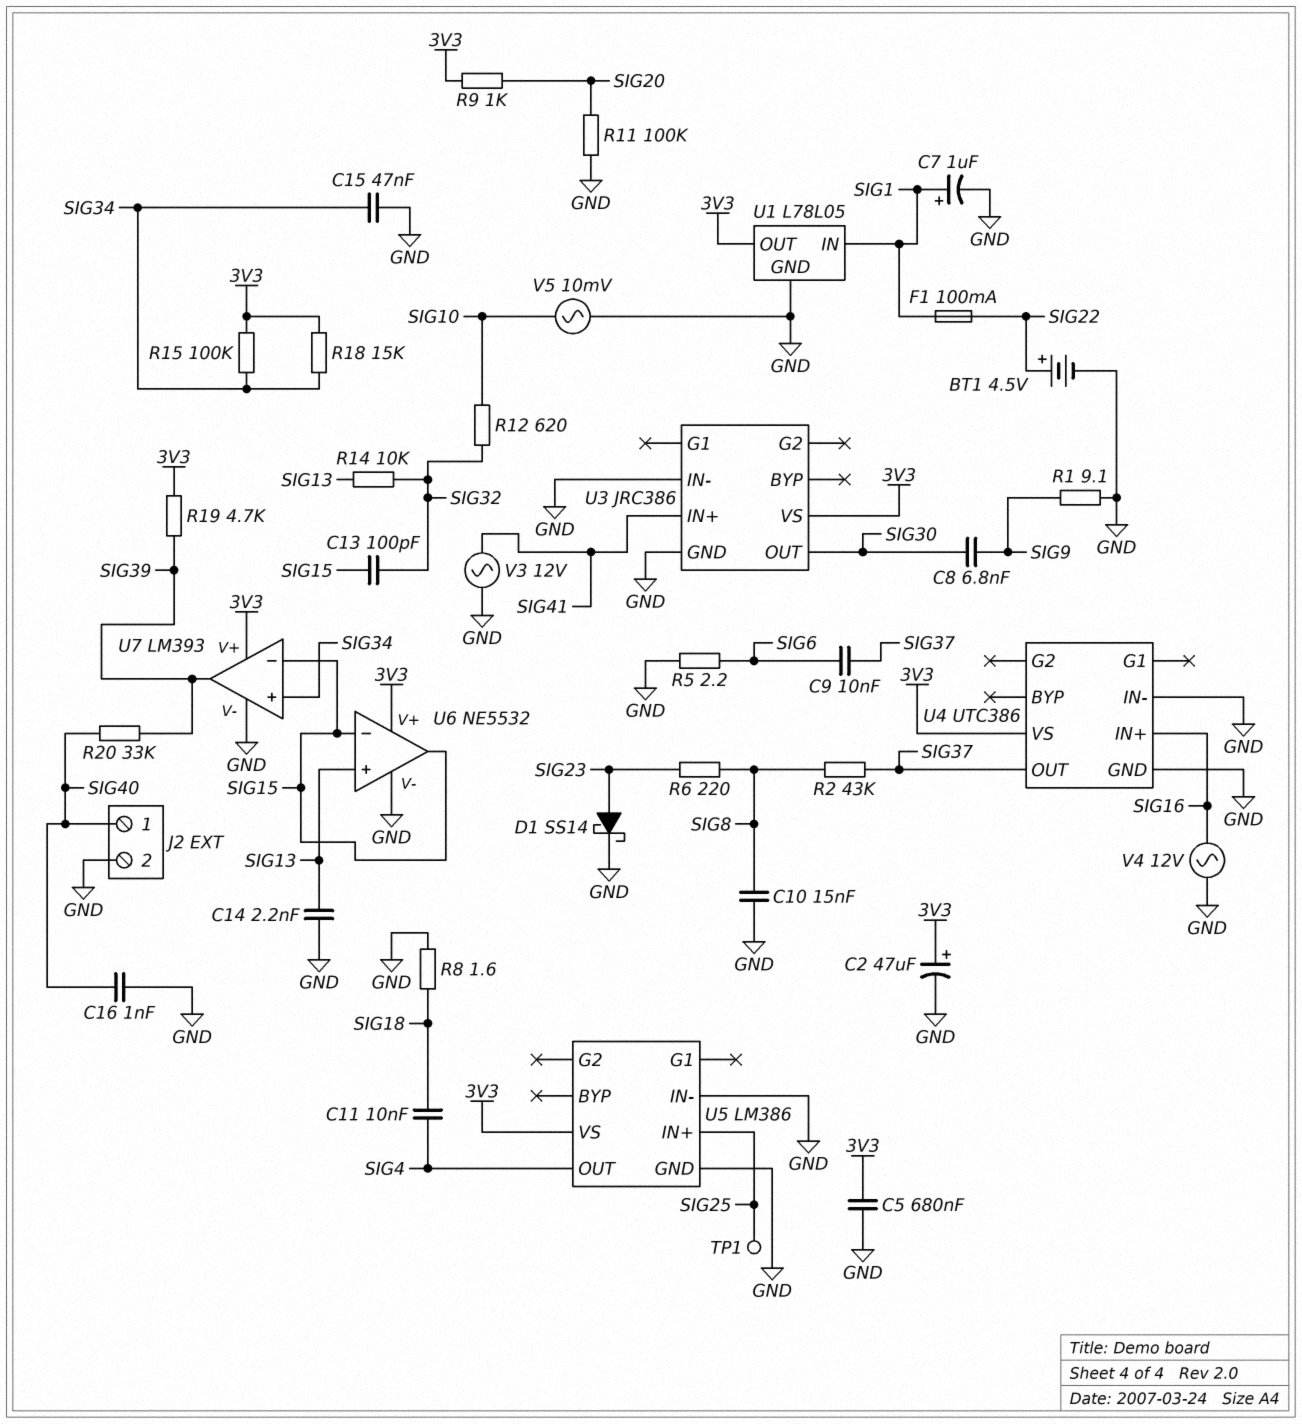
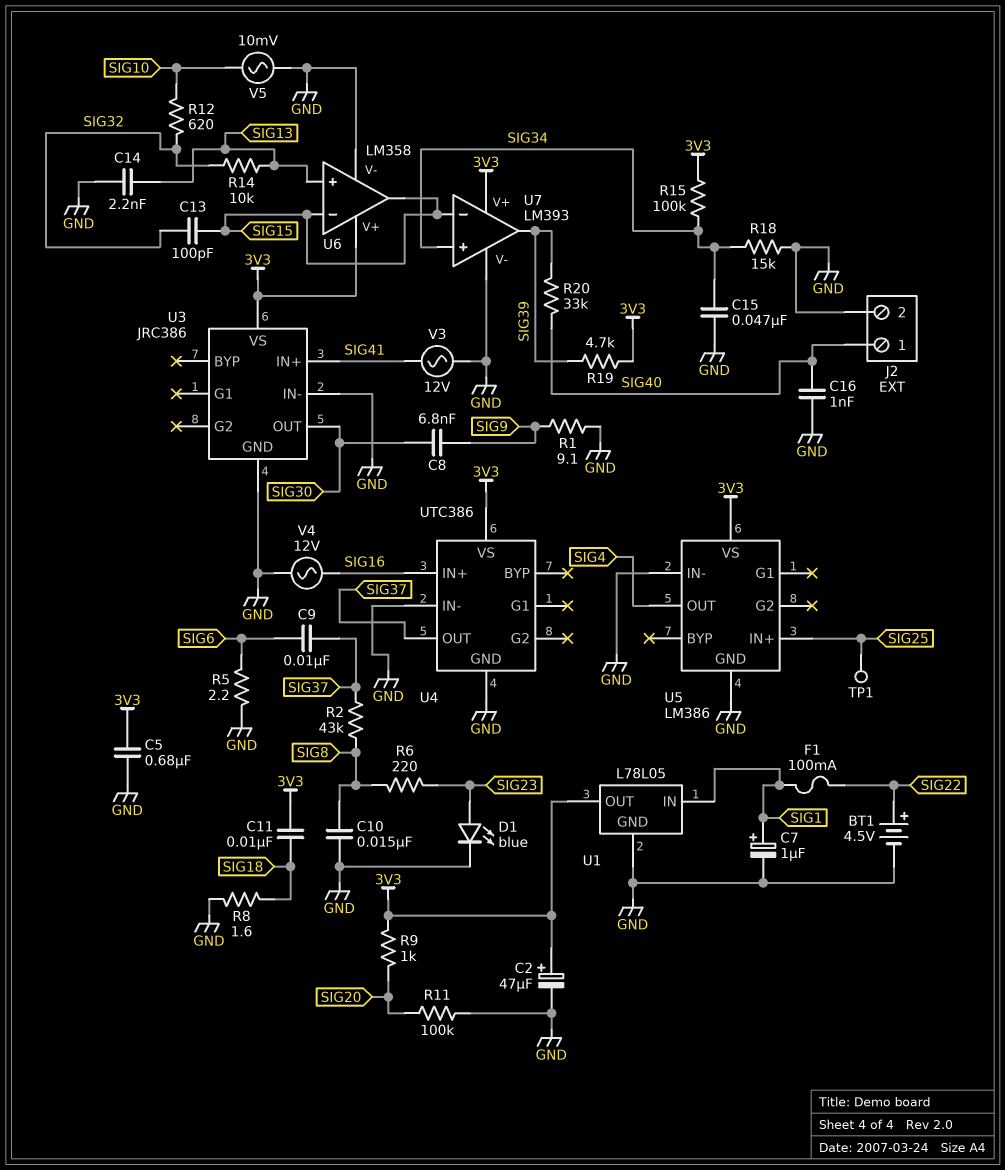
C11: 10nF (SIG4, SIG18) -> 10nF (3V3, SIG18)
D1: schottky SS14 (A SIG23, K GND) -> LED blue (A SIG23, K GND)
R18: 15k (3V3, SIG34) -> 15k (GND, SIG34)
U6: NE5532 -> LM358

